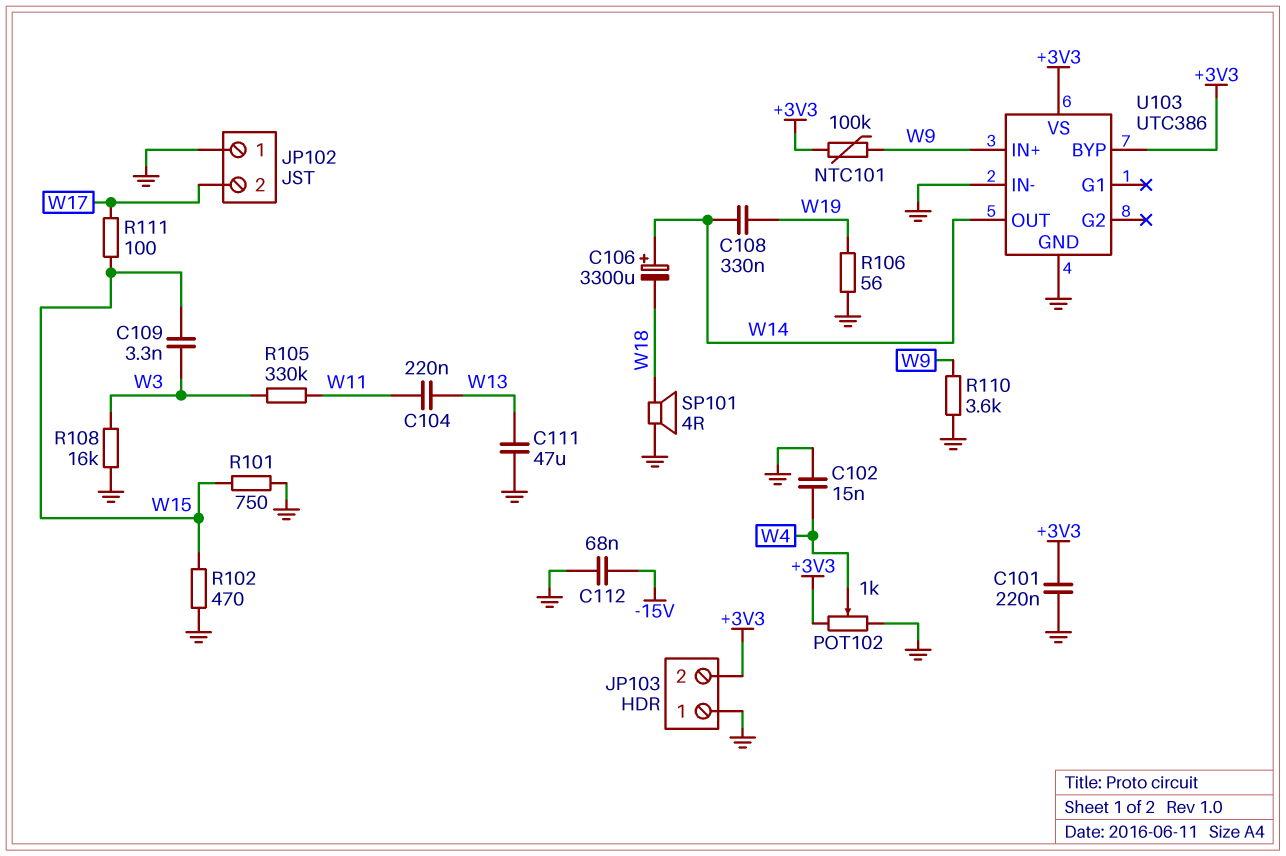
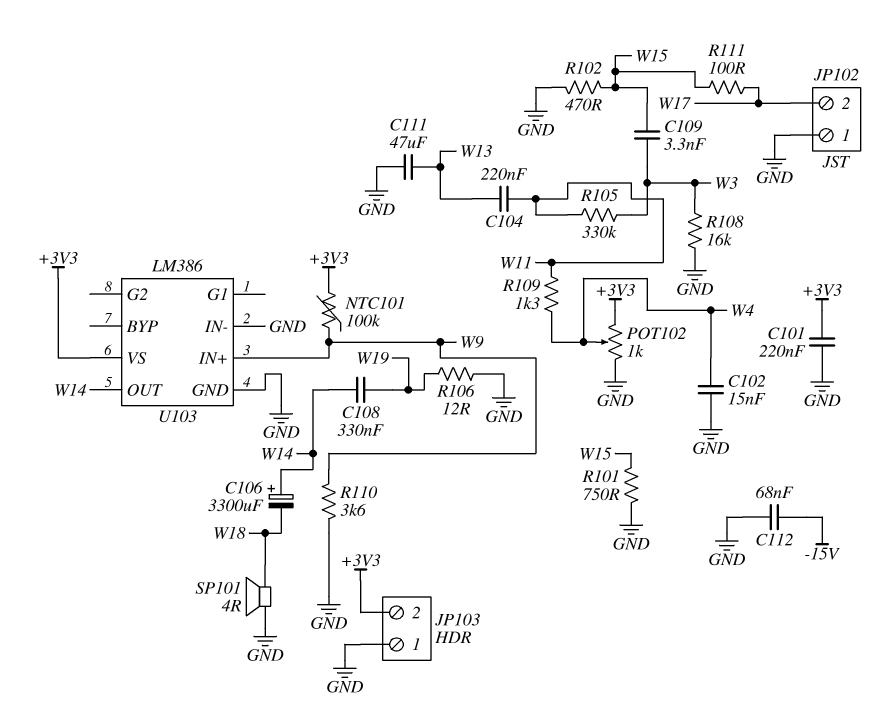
R106: 56 (GND, W19) -> 12 (GND, W19)
R109: none -> 1.3k (W4, W11)
U103: UTC386 -> LM386
U103 pin BYP: +3V3 -> none

